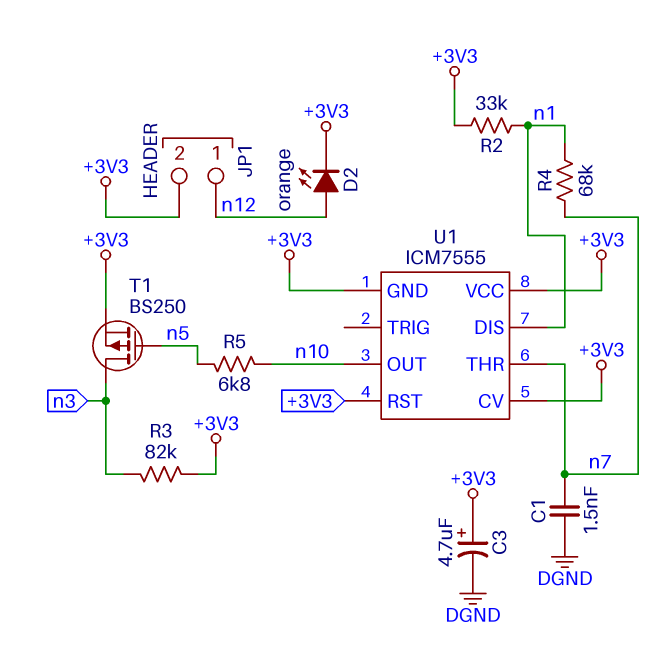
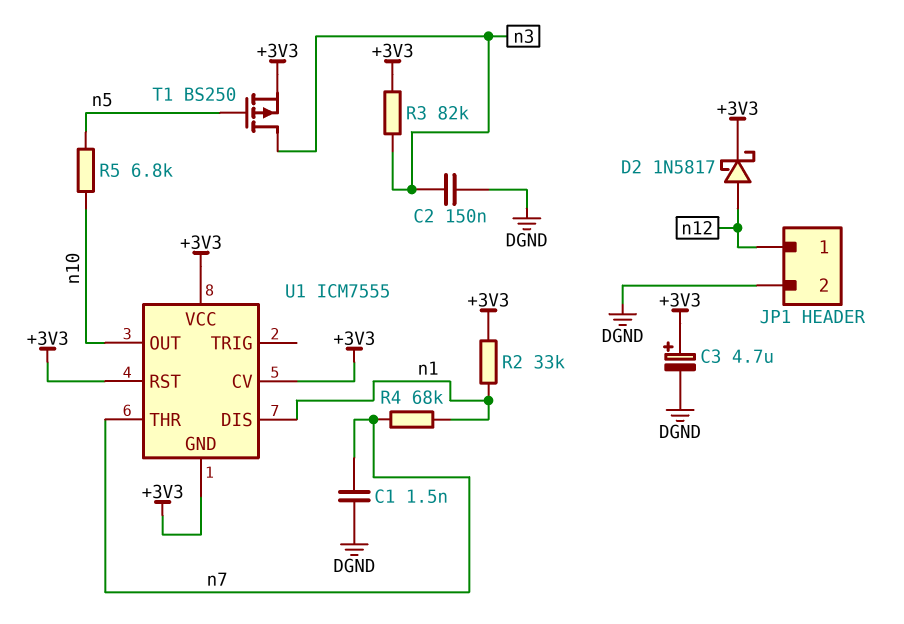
C2: none -> 150nF (DGND, n3)
D2: LED orange (A n12, K +3V3) -> schottky 1N5817 (A n12, K +3V3)
JP1 pin 2: +3V3 -> DGND

